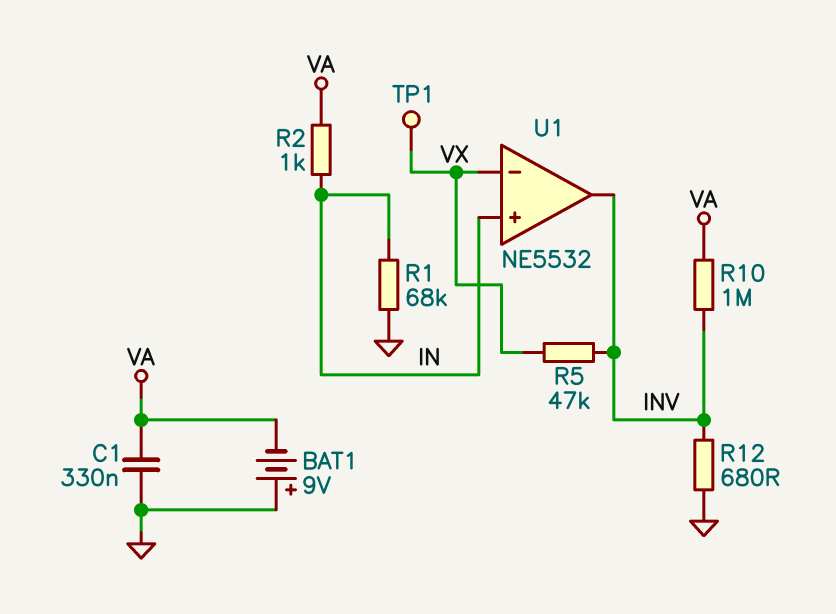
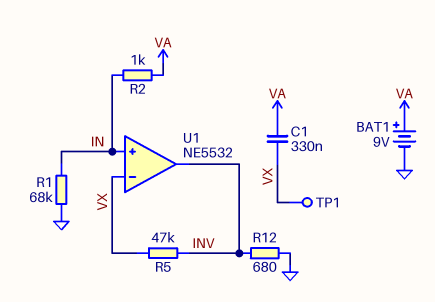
BAT1: 9V (plus GND, minus VA) -> 9V (plus VA, minus GND)
C1: 330nF (GND, VA) -> 330nF (VA, VX)
R10: 1M (INV, VA) -> none

